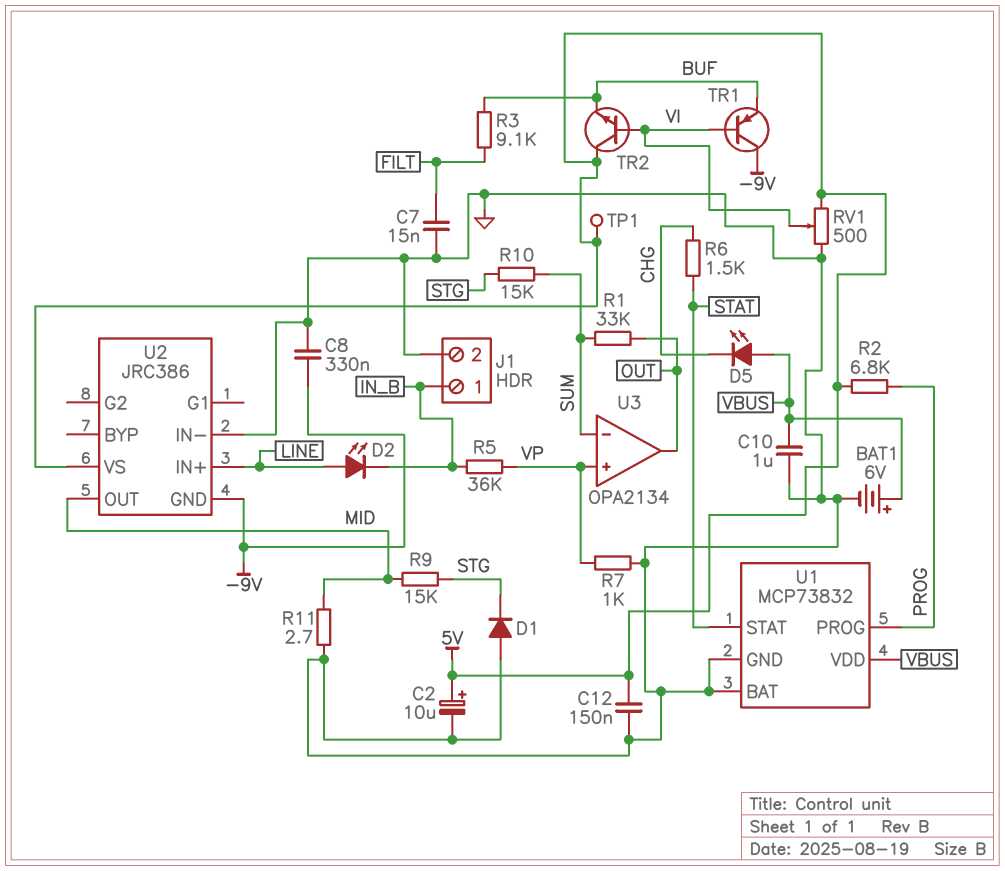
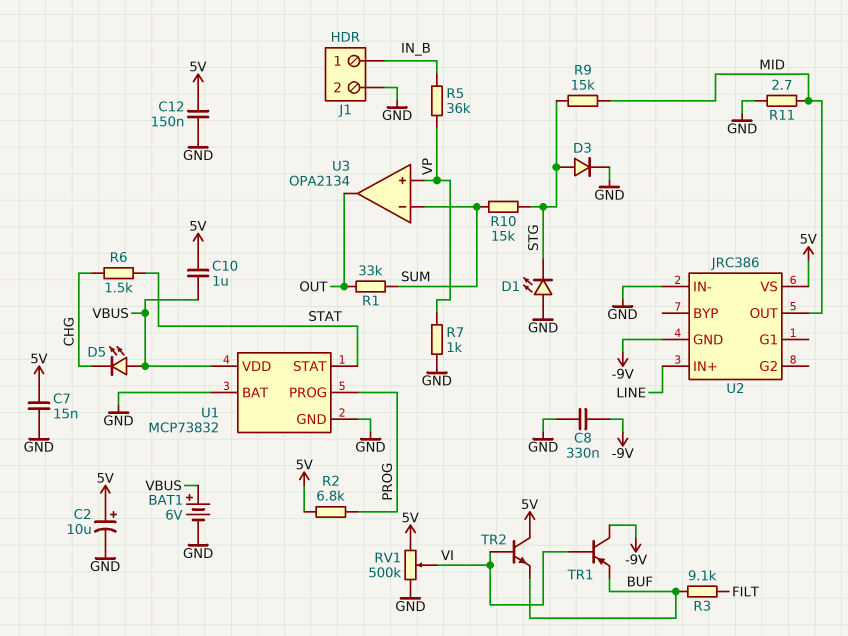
C7: 15nF (FILT, GND) -> 15nF (5V, GND)
C10: 1uF (GND, VBUS) -> 1uF (5V, VBUS)
D1: diode (A GND, K STG) -> LED (A GND, K STG)
D2: LED (A LINE, K IN_B) -> none
D3: none -> diode (A STG, K GND)
RV1: 500 (5V, GND, wiper VI) -> 500k (5V, GND, wiper VI)
TP1: test point (5V) -> none

